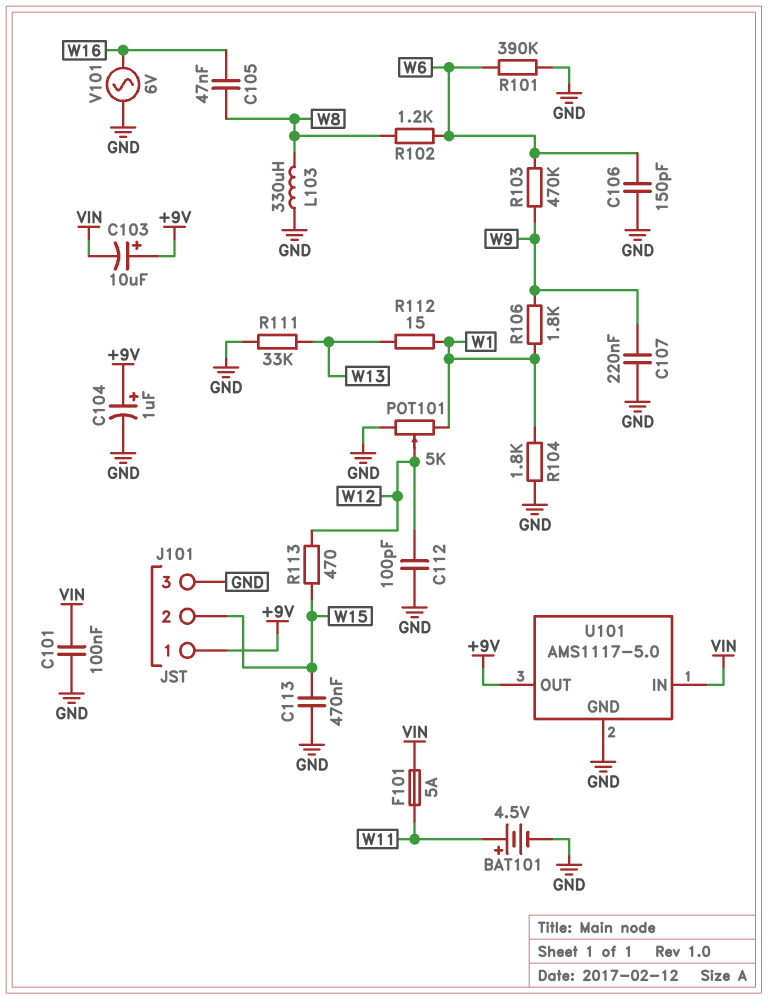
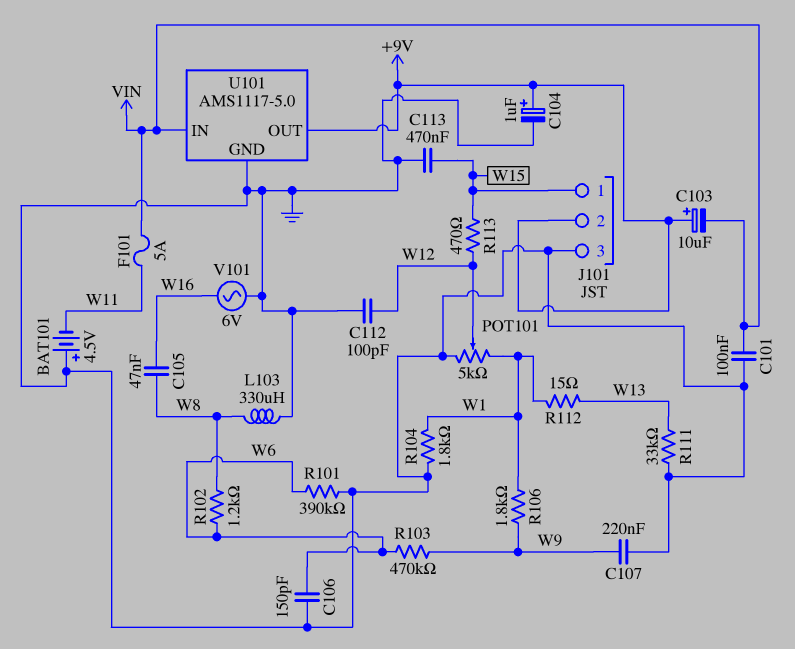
BAT101: 4.5V (plus W11, minus GND) -> 4.5V (plus GND, minus W11)
J101 pin 1: +9V -> W15
J101 pin 2: W15 -> +9V

